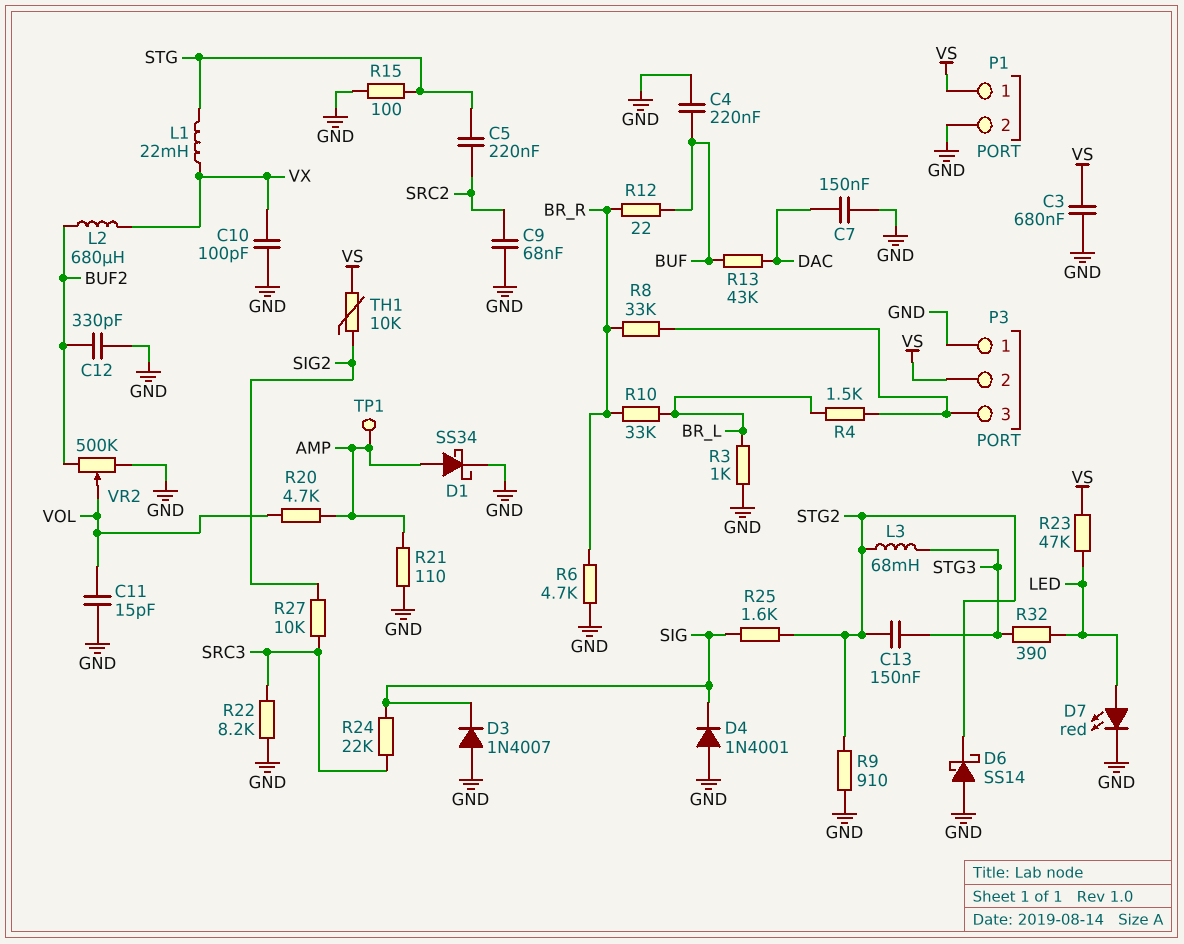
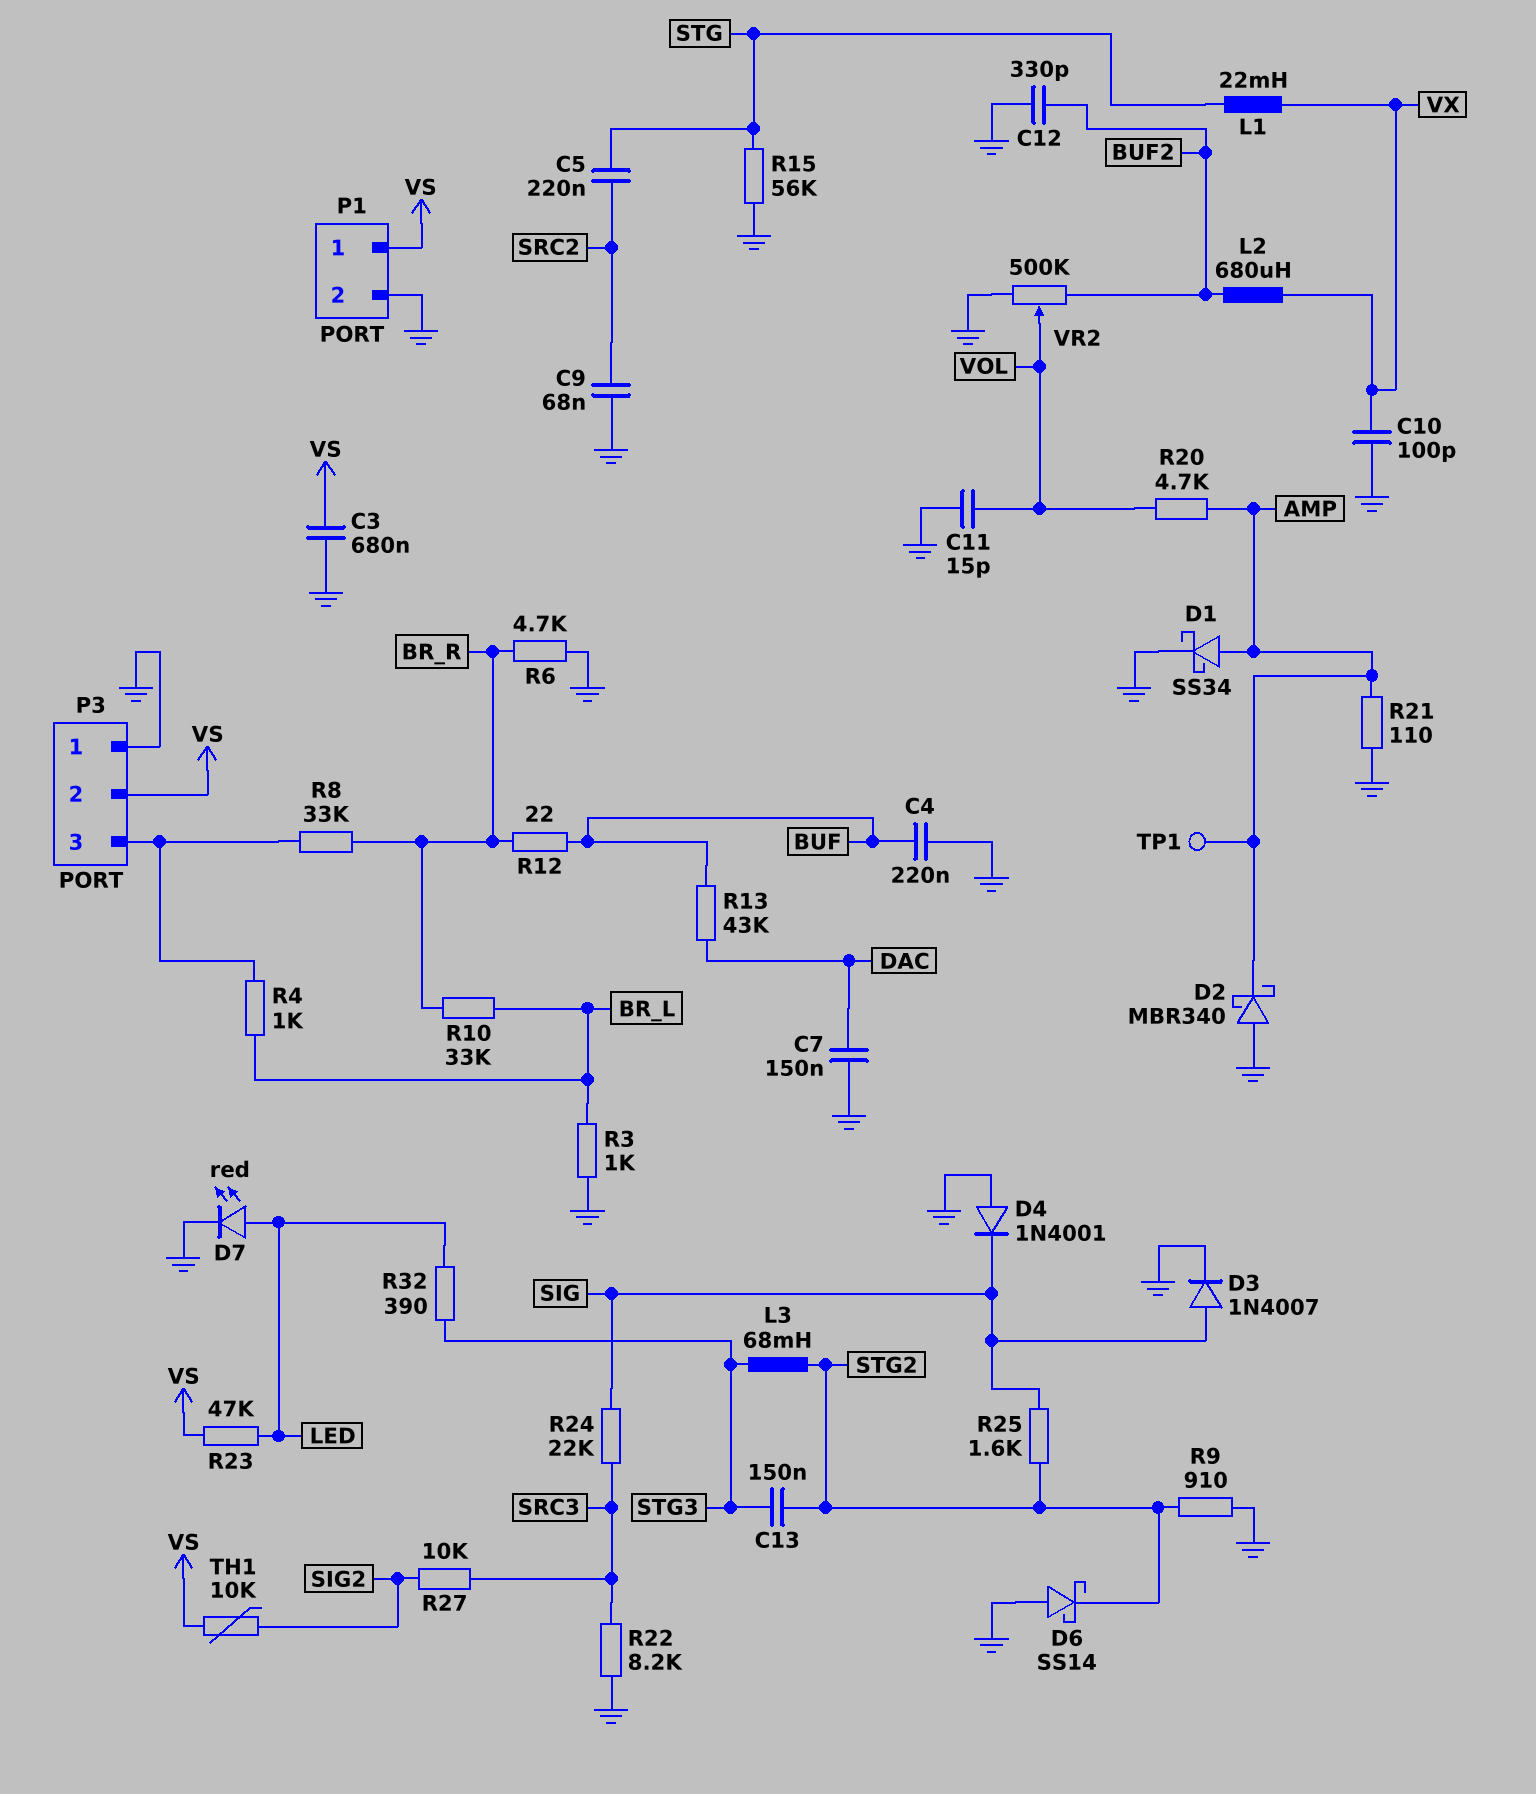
D2: none -> schottky MBR340 (A GND, K AMP)
D3: diode 1N4007 (A GND, K SIG) -> diode 1N4007 (A SIG, K GND)
R4: 1.5k (BR_L, P3/3) -> 1k (BR_L, P3/3)
R15: 100 (GND, STG) -> 56k (GND, STG)

